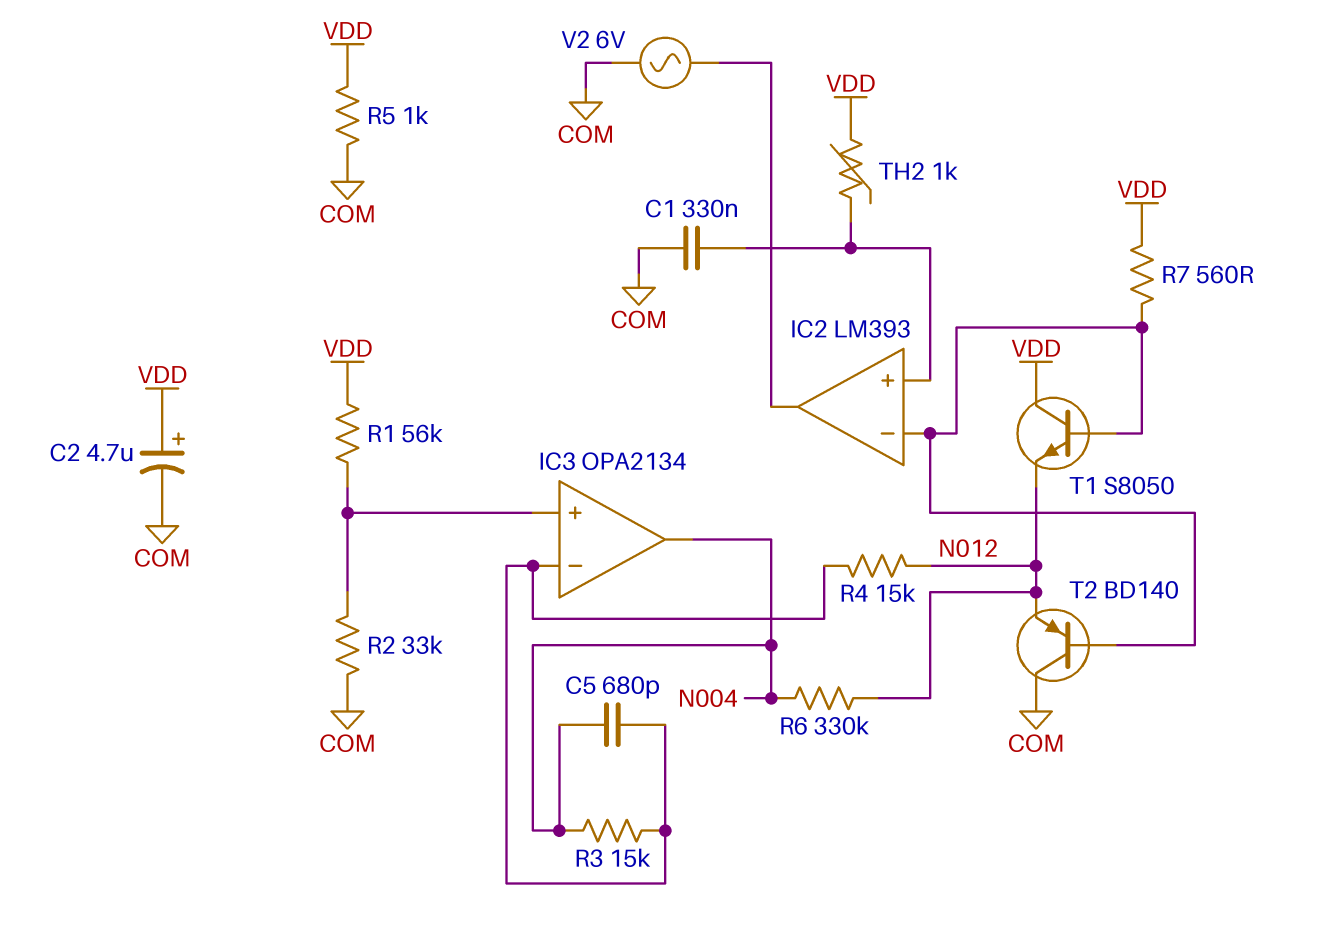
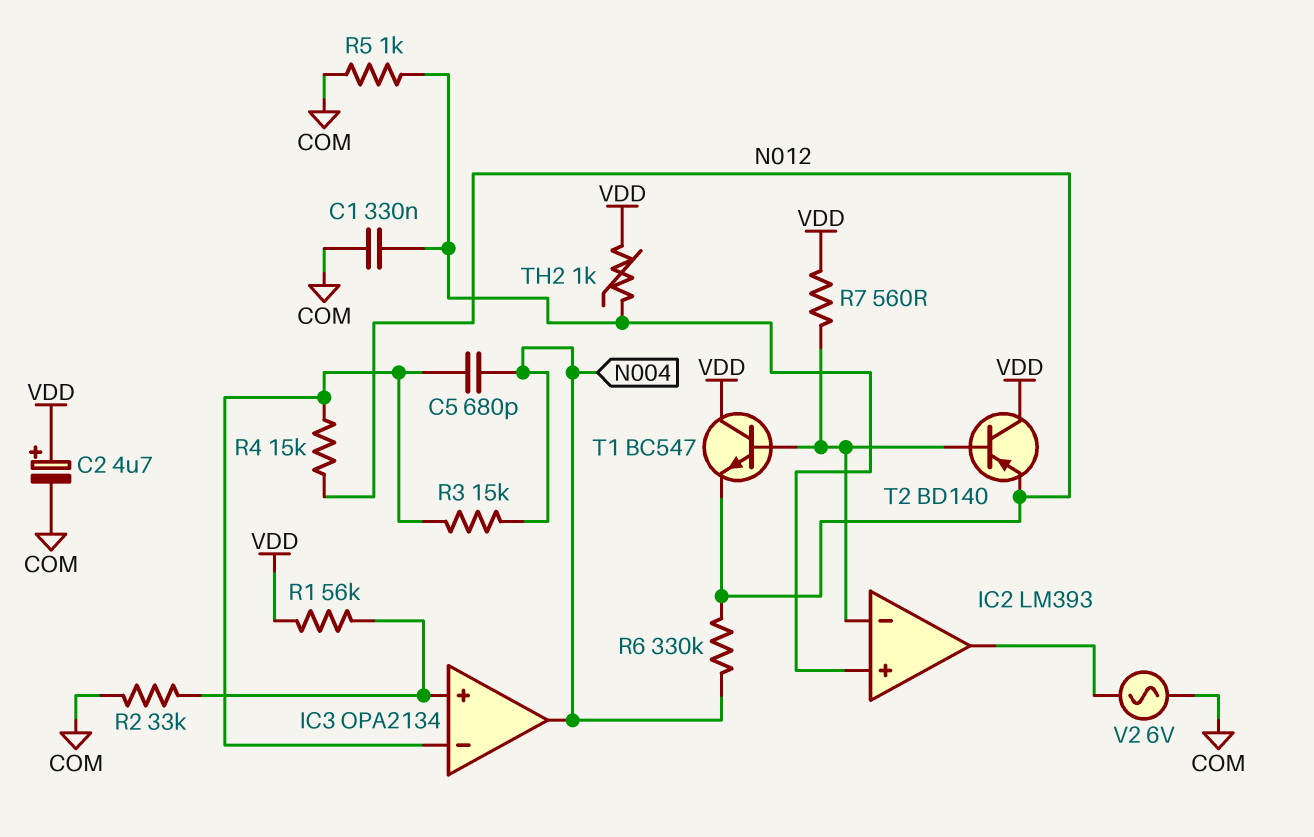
R5: 1k (COM, VDD) -> 1k (COM, IC2/in+)
T1: NPN S8050 (B IC2/in-, C VDD, E N012) -> NPN BC547 (B IC2/in-, C VDD, E N012)
T2: PNP BD140 (B IC2/in-, C COM, E N012) -> PNP BD140 (B IC2/in-, C VDD, E N012)

